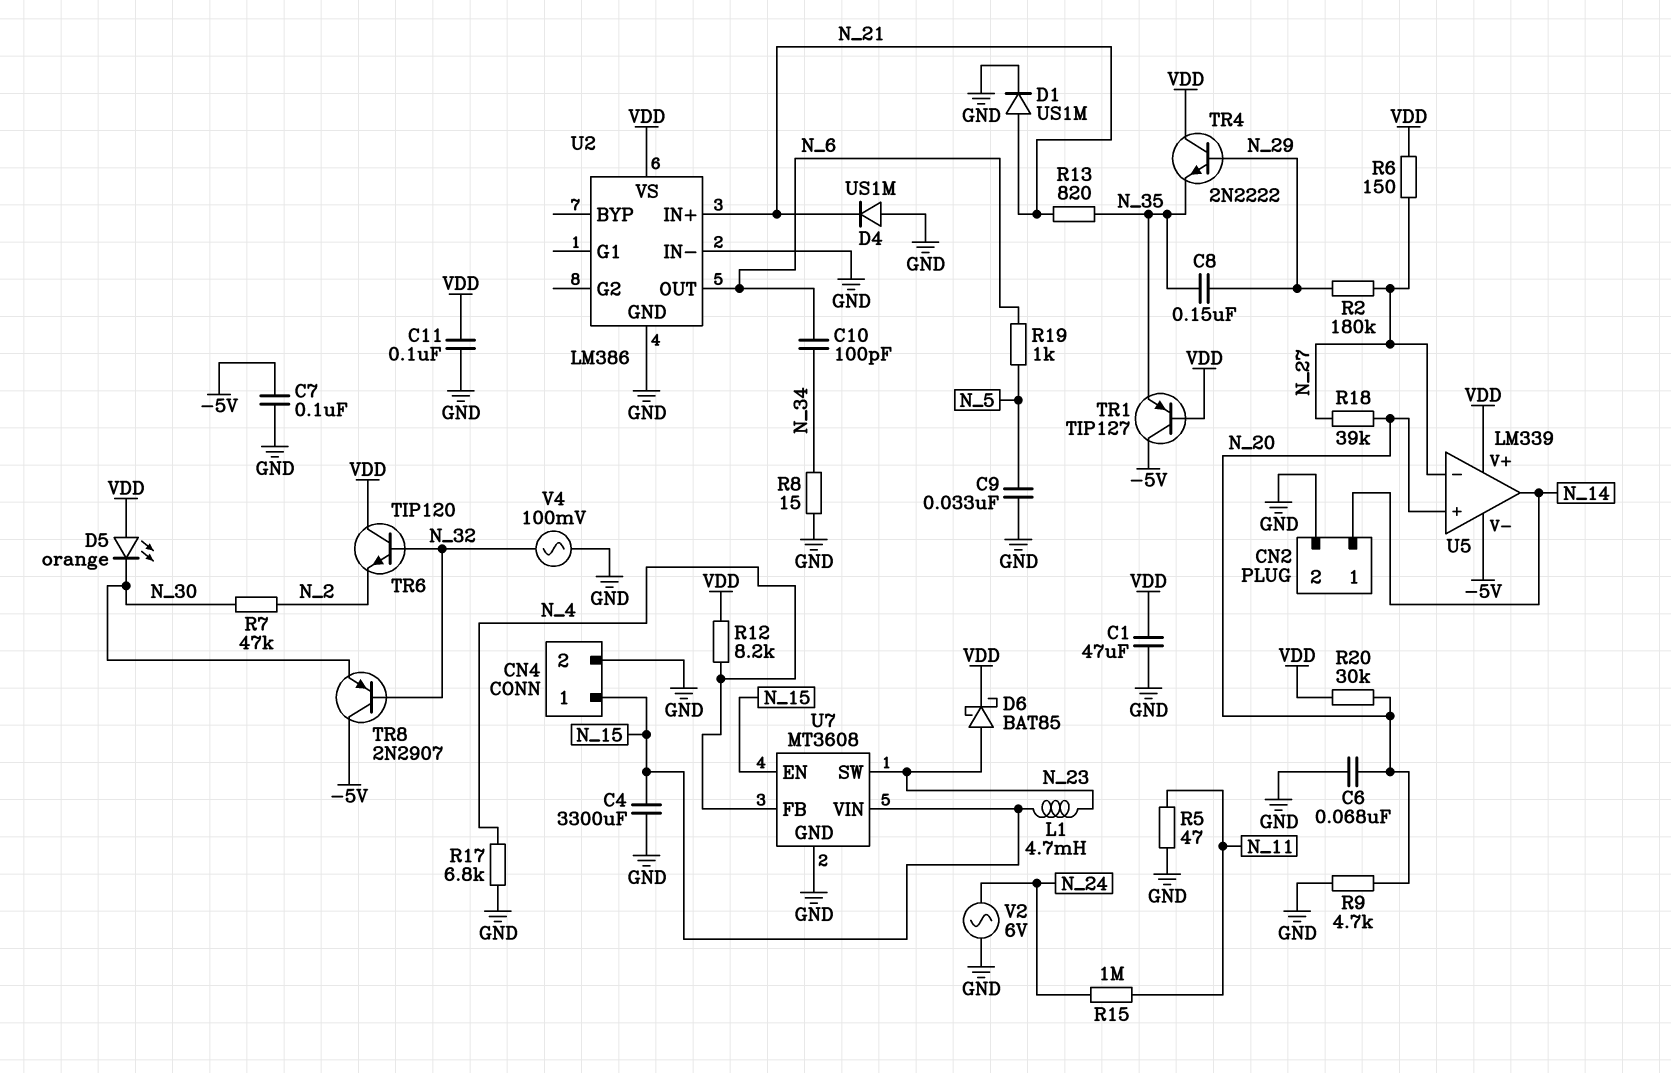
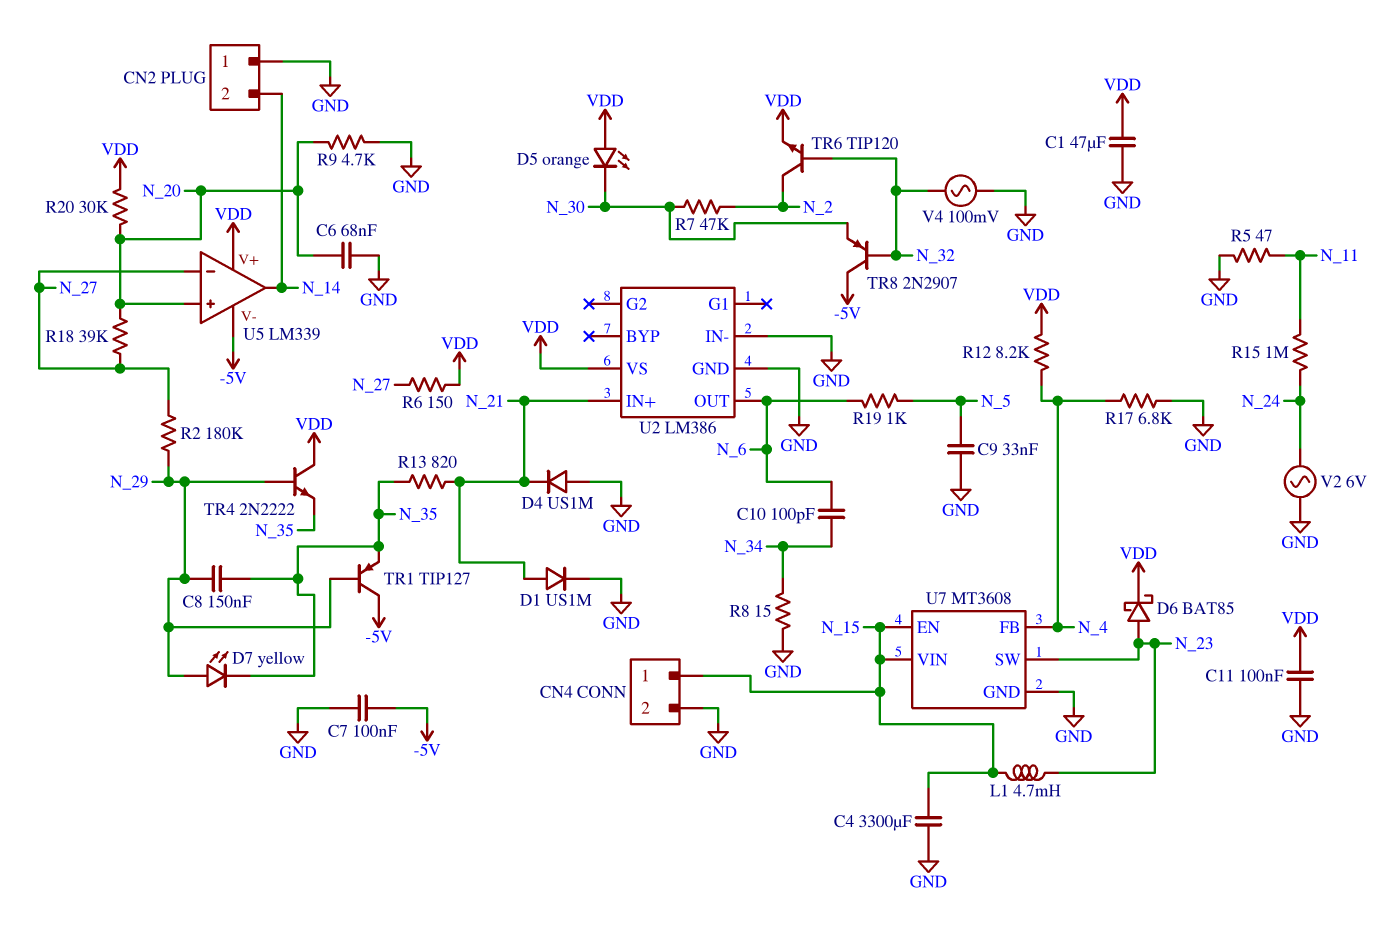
CN2 pin 1: N_14 -> GND
CN2 pin 2: GND -> N_14
D7: none -> LED yellow (A N_29, K N_35)
TR1: PNP TIP127 (B VDD, C -5V, E N_35) -> PNP TIP127 (B N_29, C -5V, E N_35)
TR6: NPN TIP120 (B N_32, C VDD, E N_2) -> NPN TIP120 (B N_32, C N_2, E VDD)

